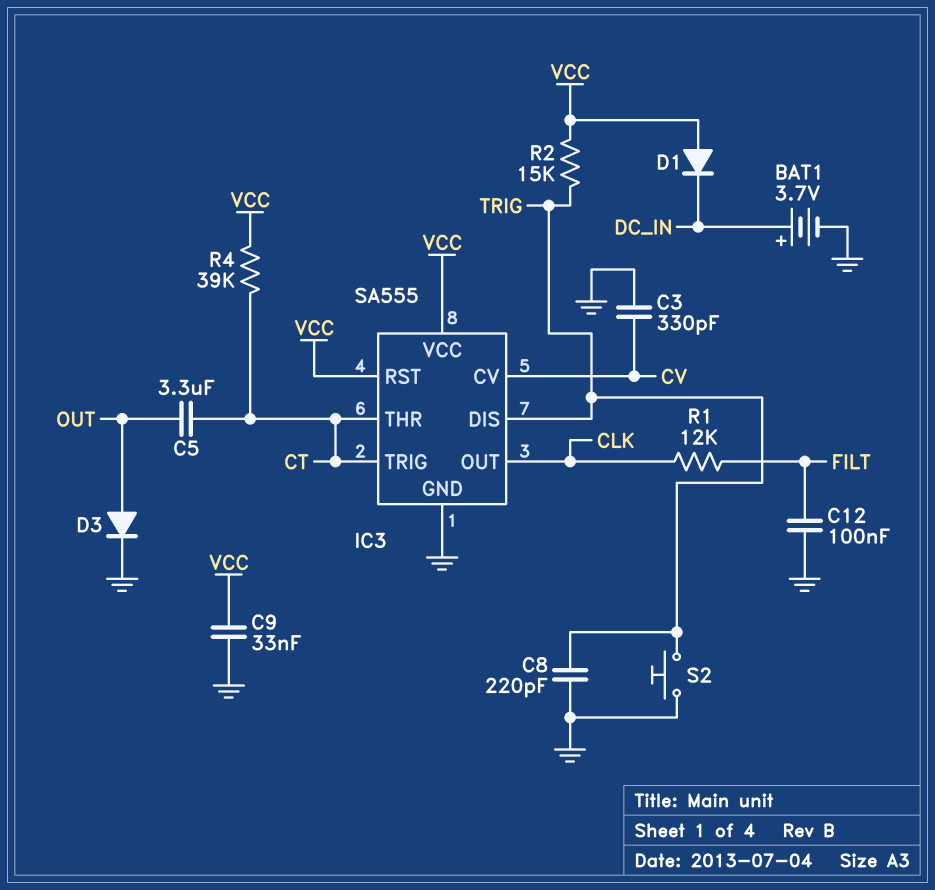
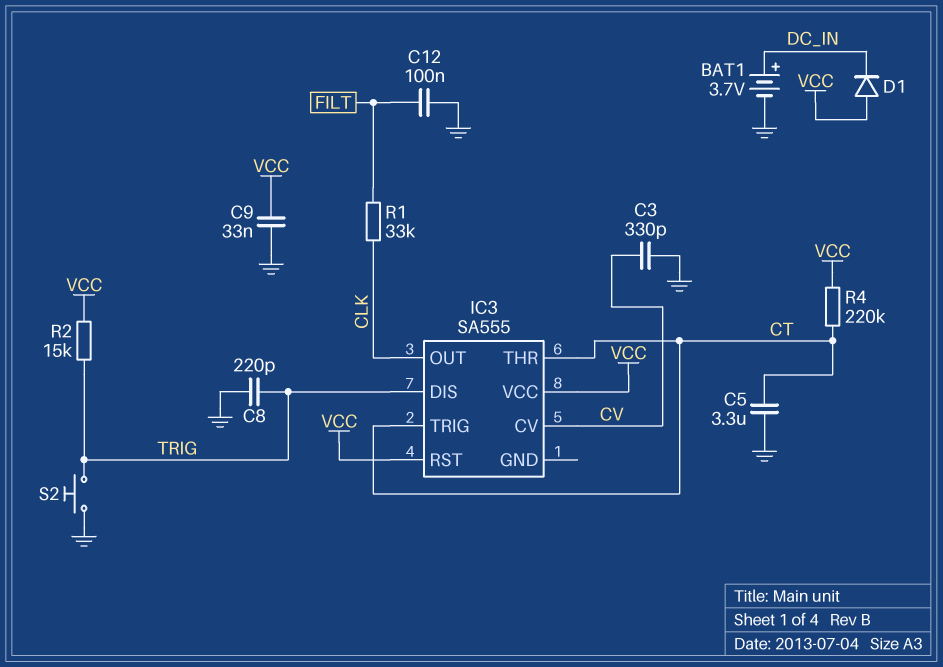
C5: 3.3uF (CT, OUT) -> 3.3uF (CT, GND)
D3: diode (A OUT, K GND) -> none
IC3 pin GND: GND -> none
R1: 12k (CLK, FILT) -> 33k (CLK, FILT)
R4: 39k (CT, VCC) -> 220k (CT, VCC)

